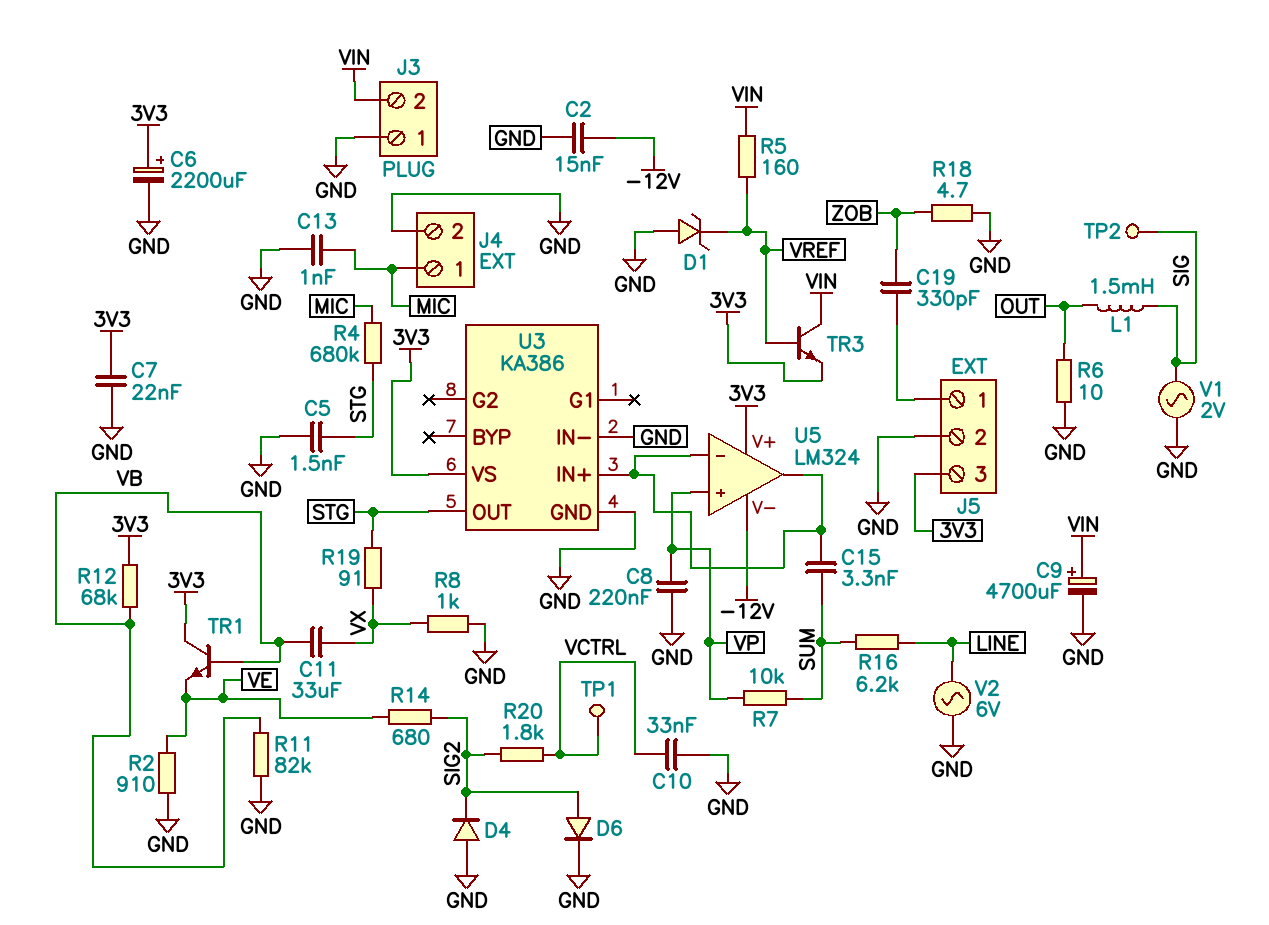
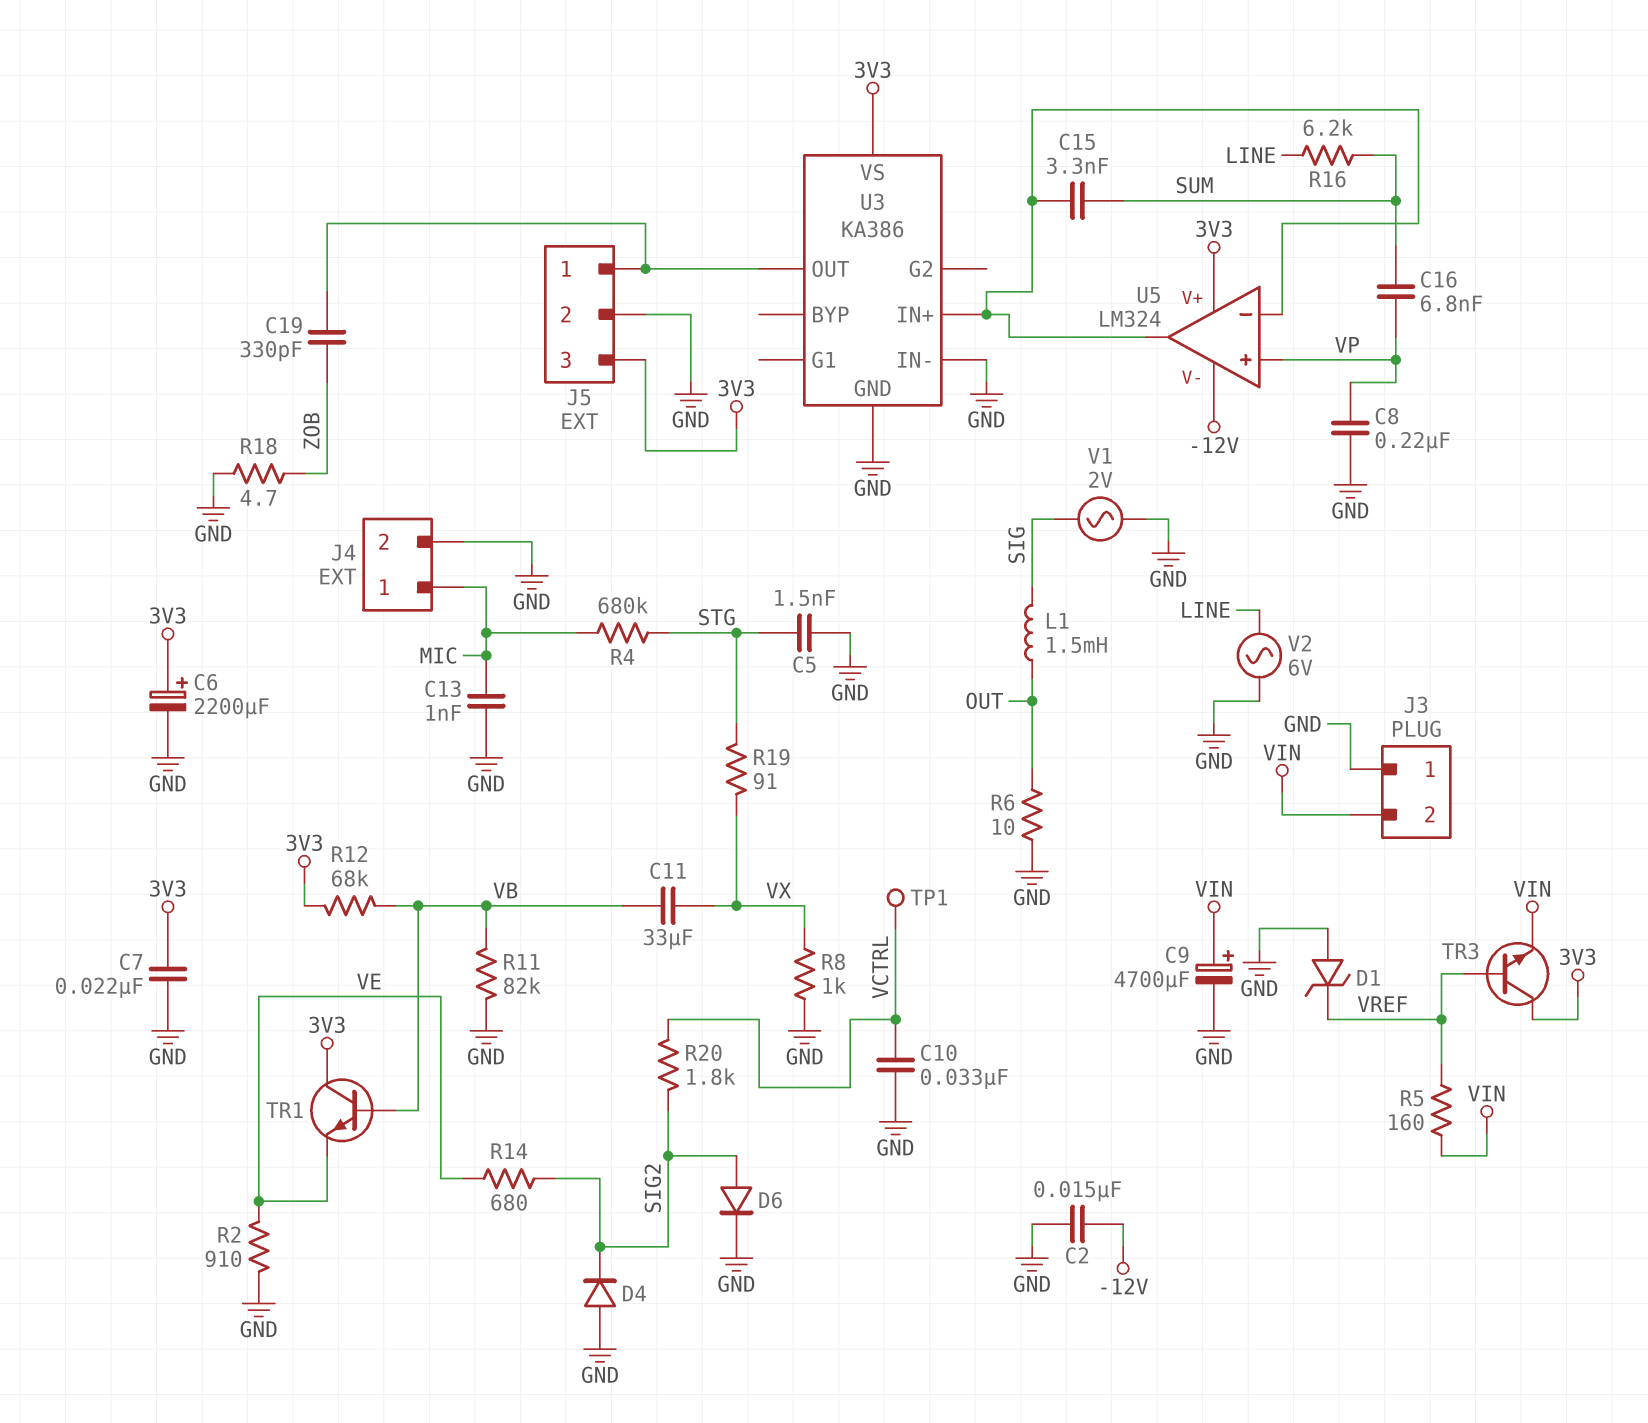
C16: none -> 6.8nF (SUM, VP)
R7: 10k (SUM, VP) -> none
TP2: test point (SIG) -> none
TR3: NPN (B VREF, C VIN, E 3V3) -> NPN (B VREF, C 3V3, E VIN)
U3 pin OUT: STG -> J5/1

